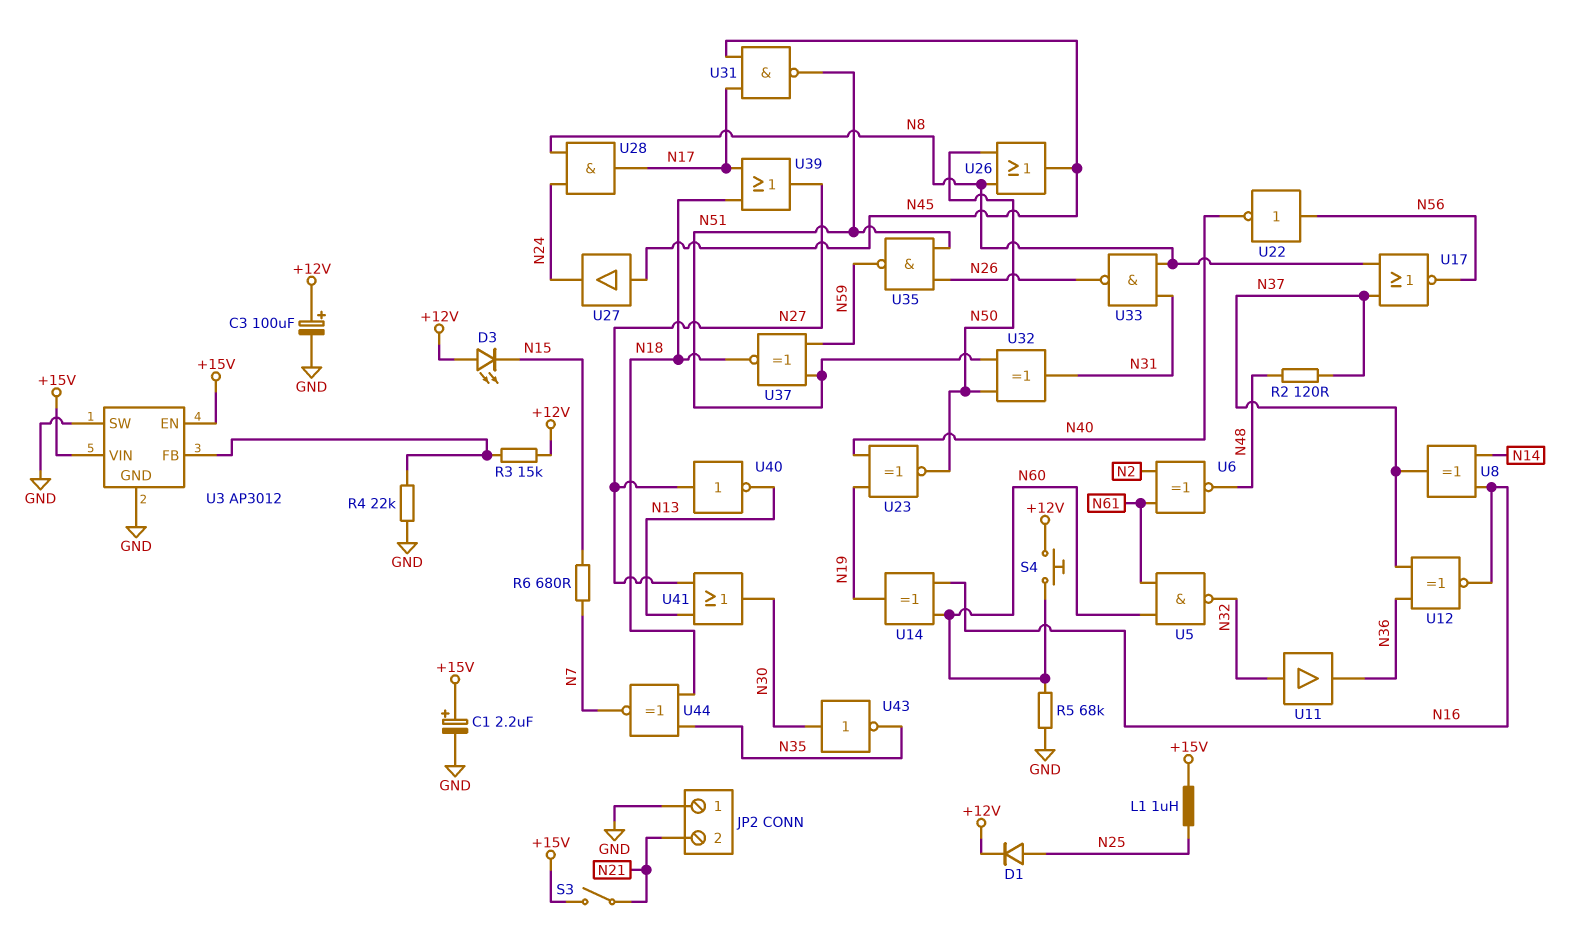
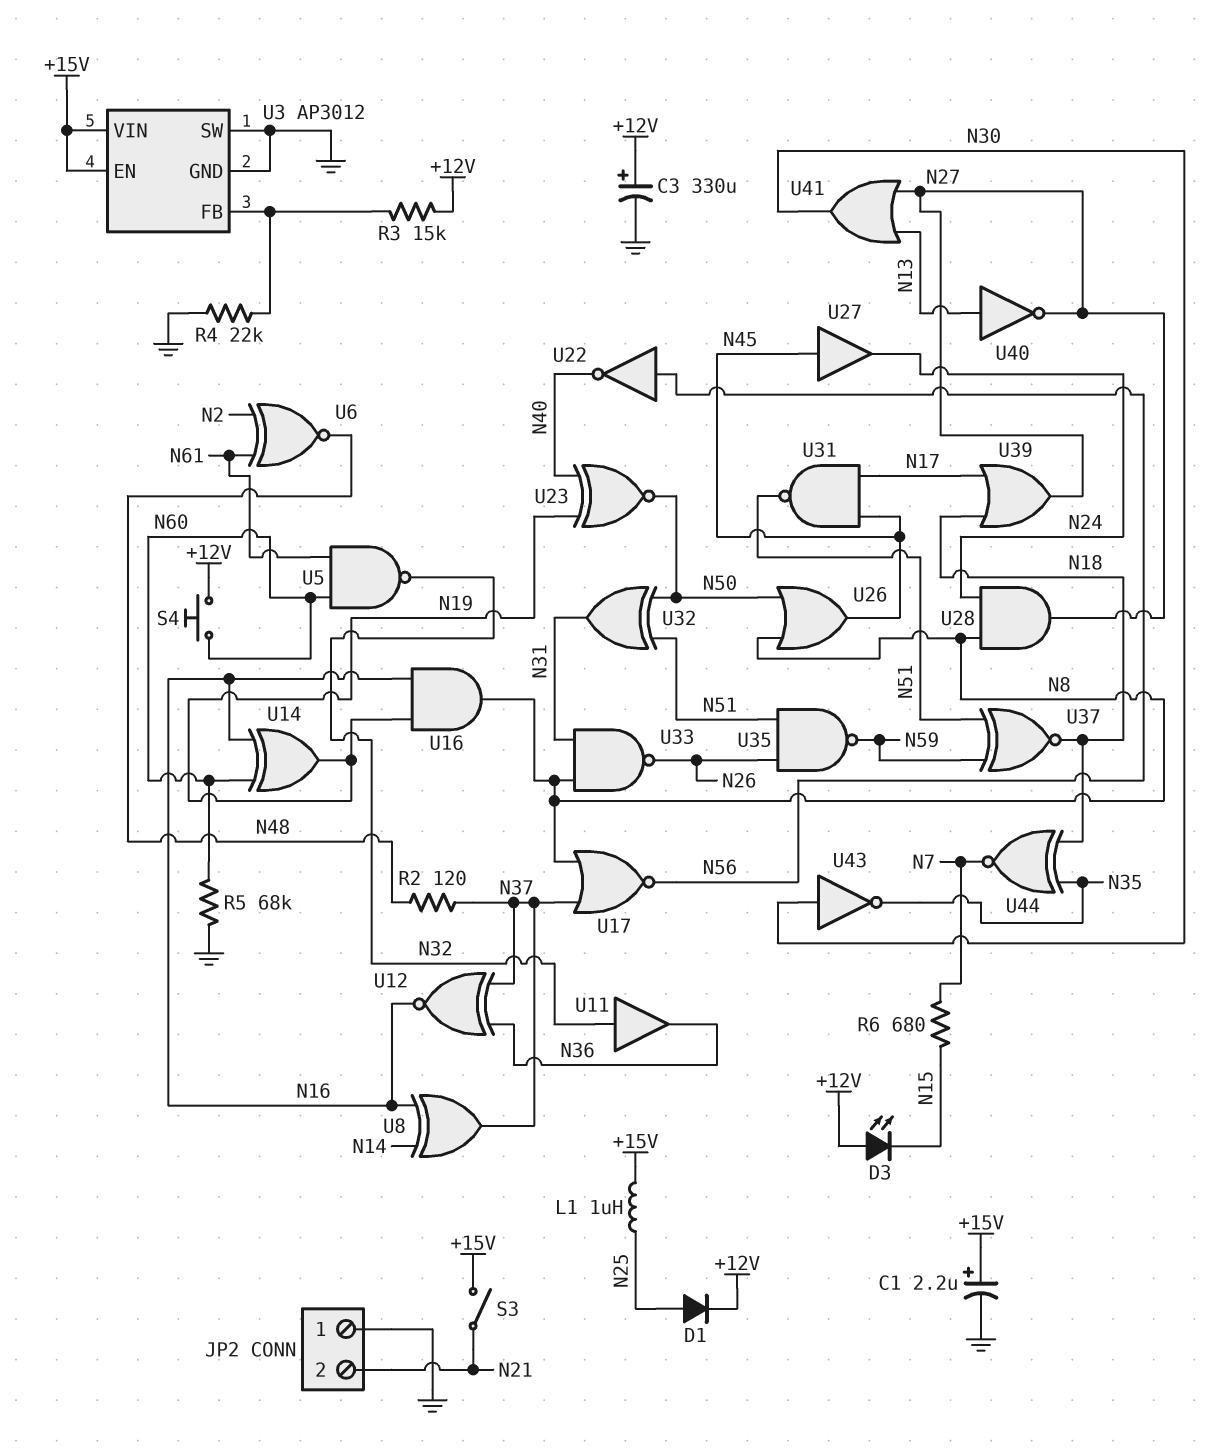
C3: 100uF (plus +12V, minus GND) -> 330uF (plus +12V, minus GND)
U16: none -> AND (in N16, in N19, out N8)
U28: AND (in N8, in N24, out N17) -> AND (in N8, in N24, out N27)
U40: NOT (in N27, out N13) -> NOT (in N13, out N27)

